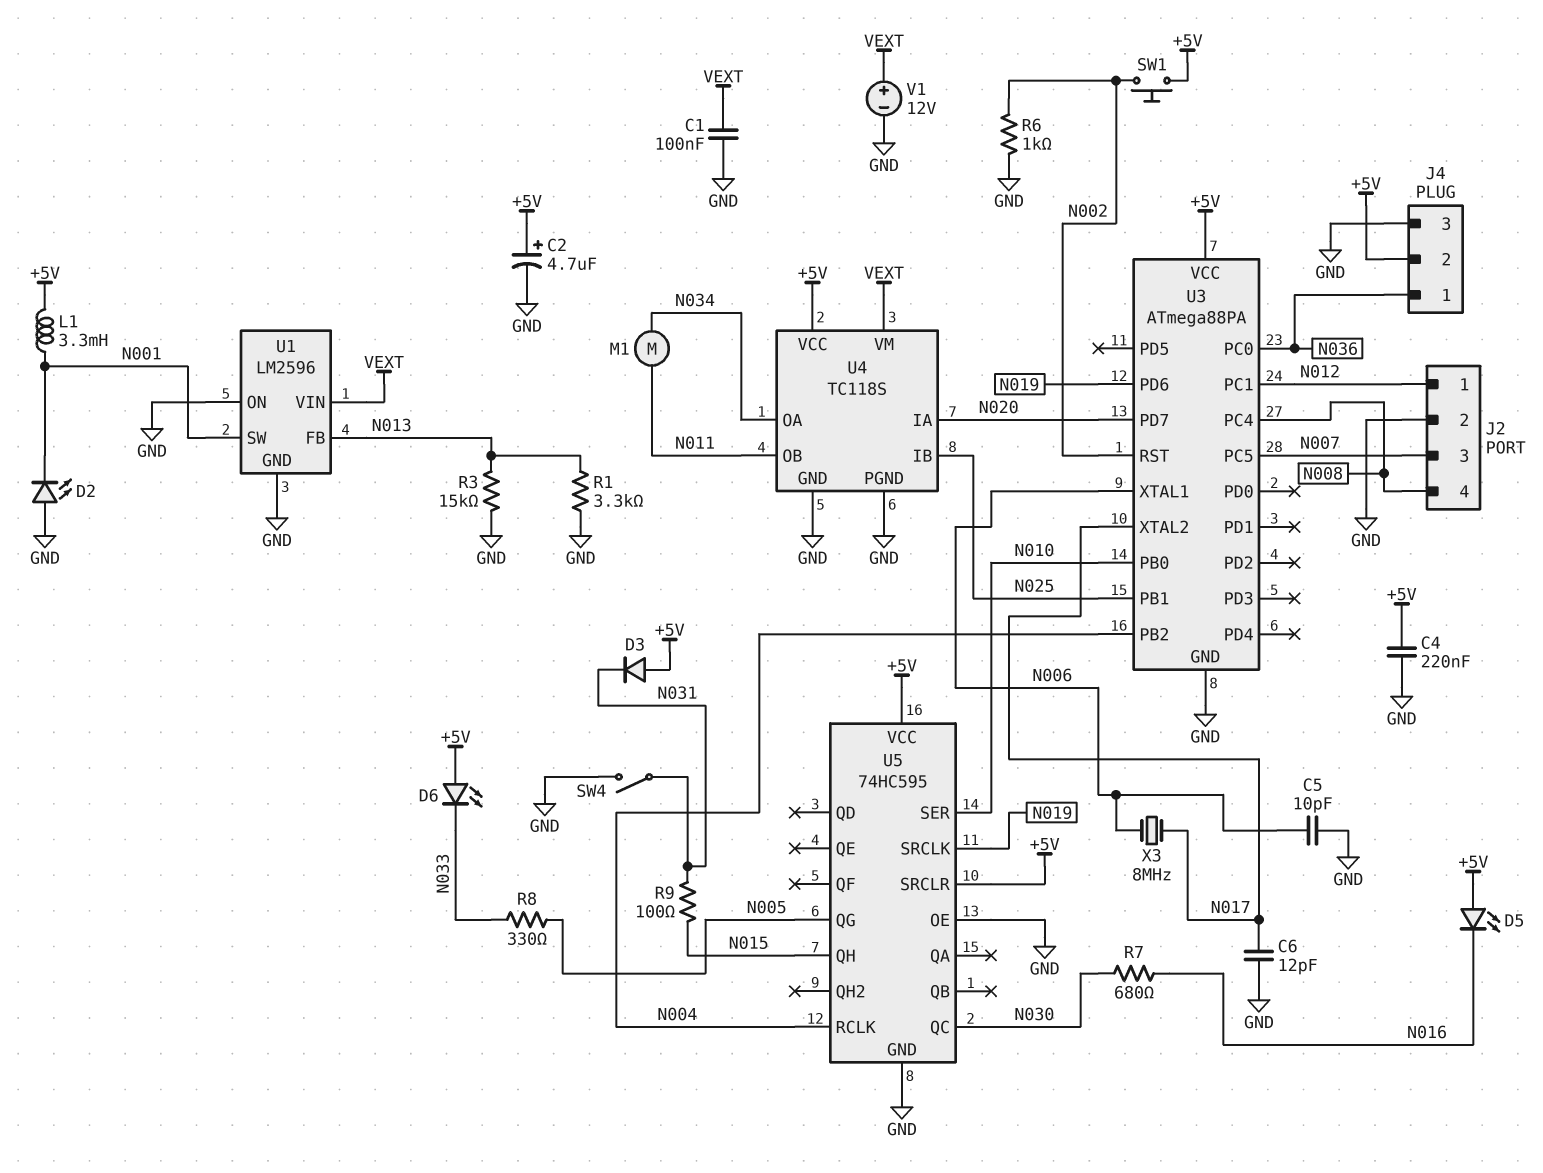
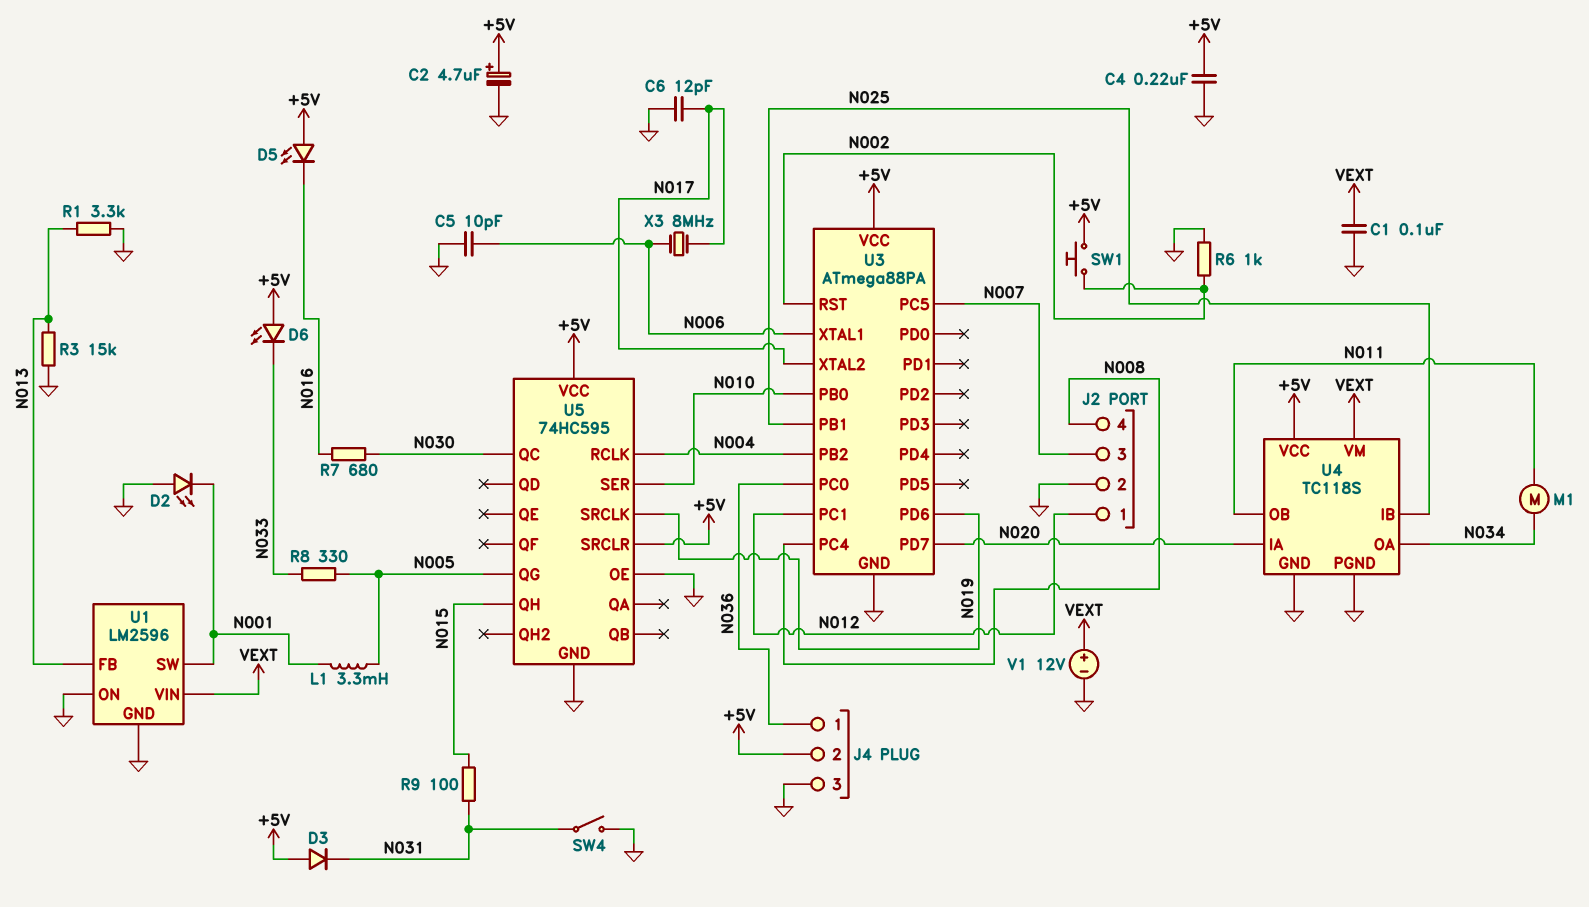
L1: 3.3mH (+5V, N001) -> 3.3mH (N001, N005)

